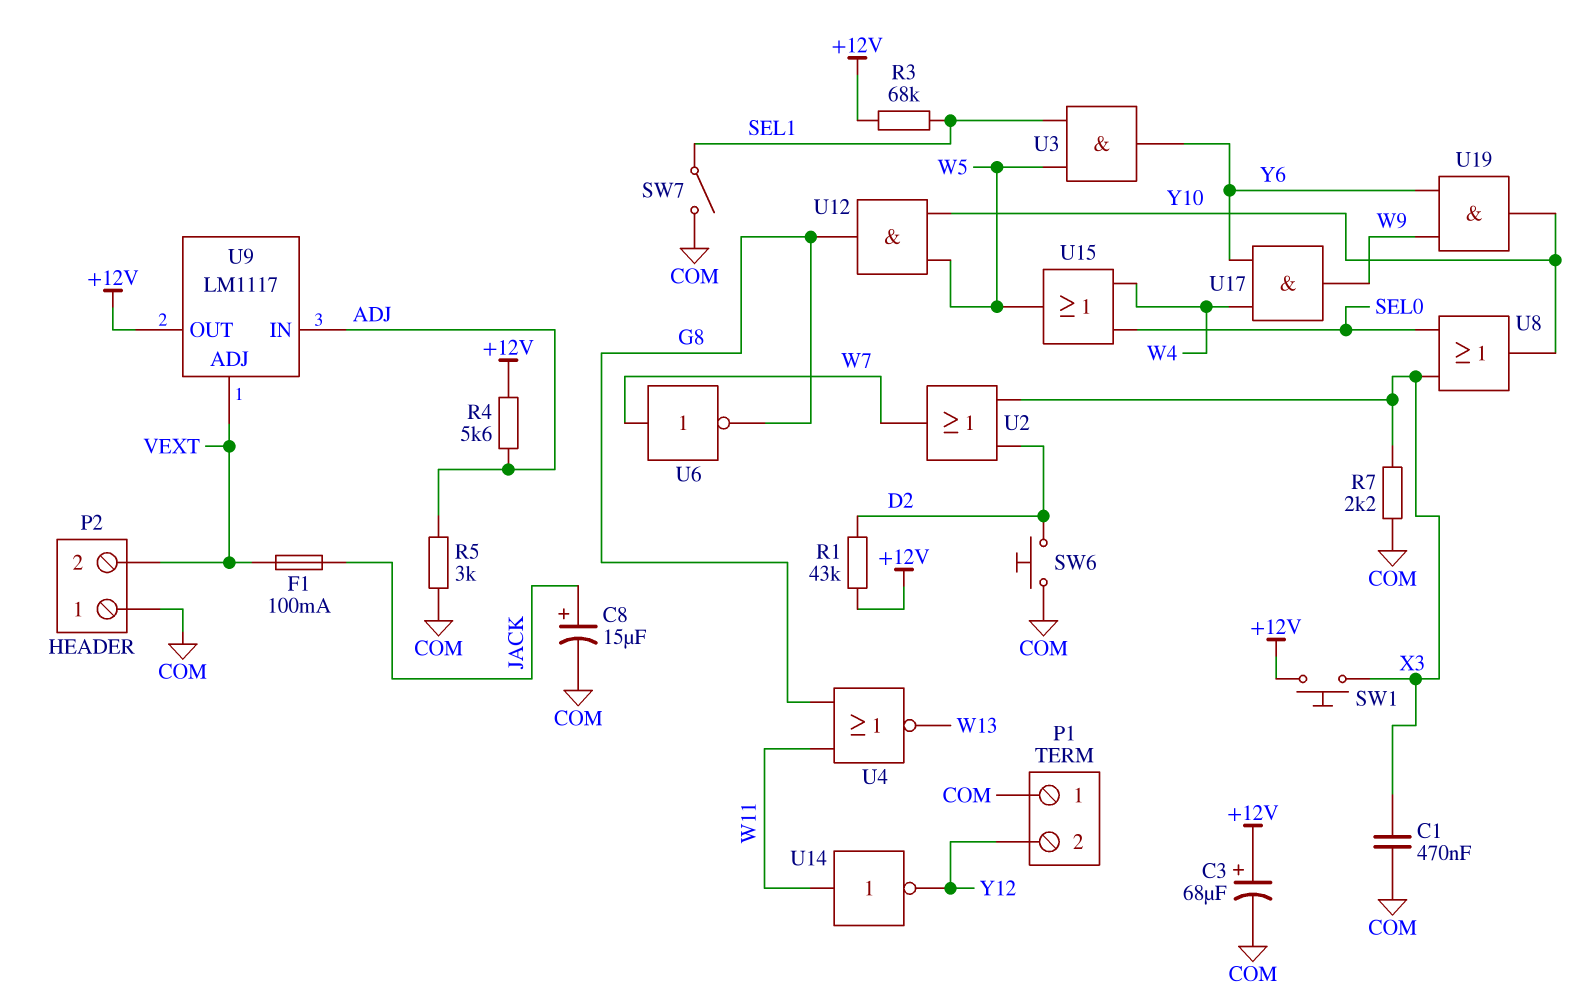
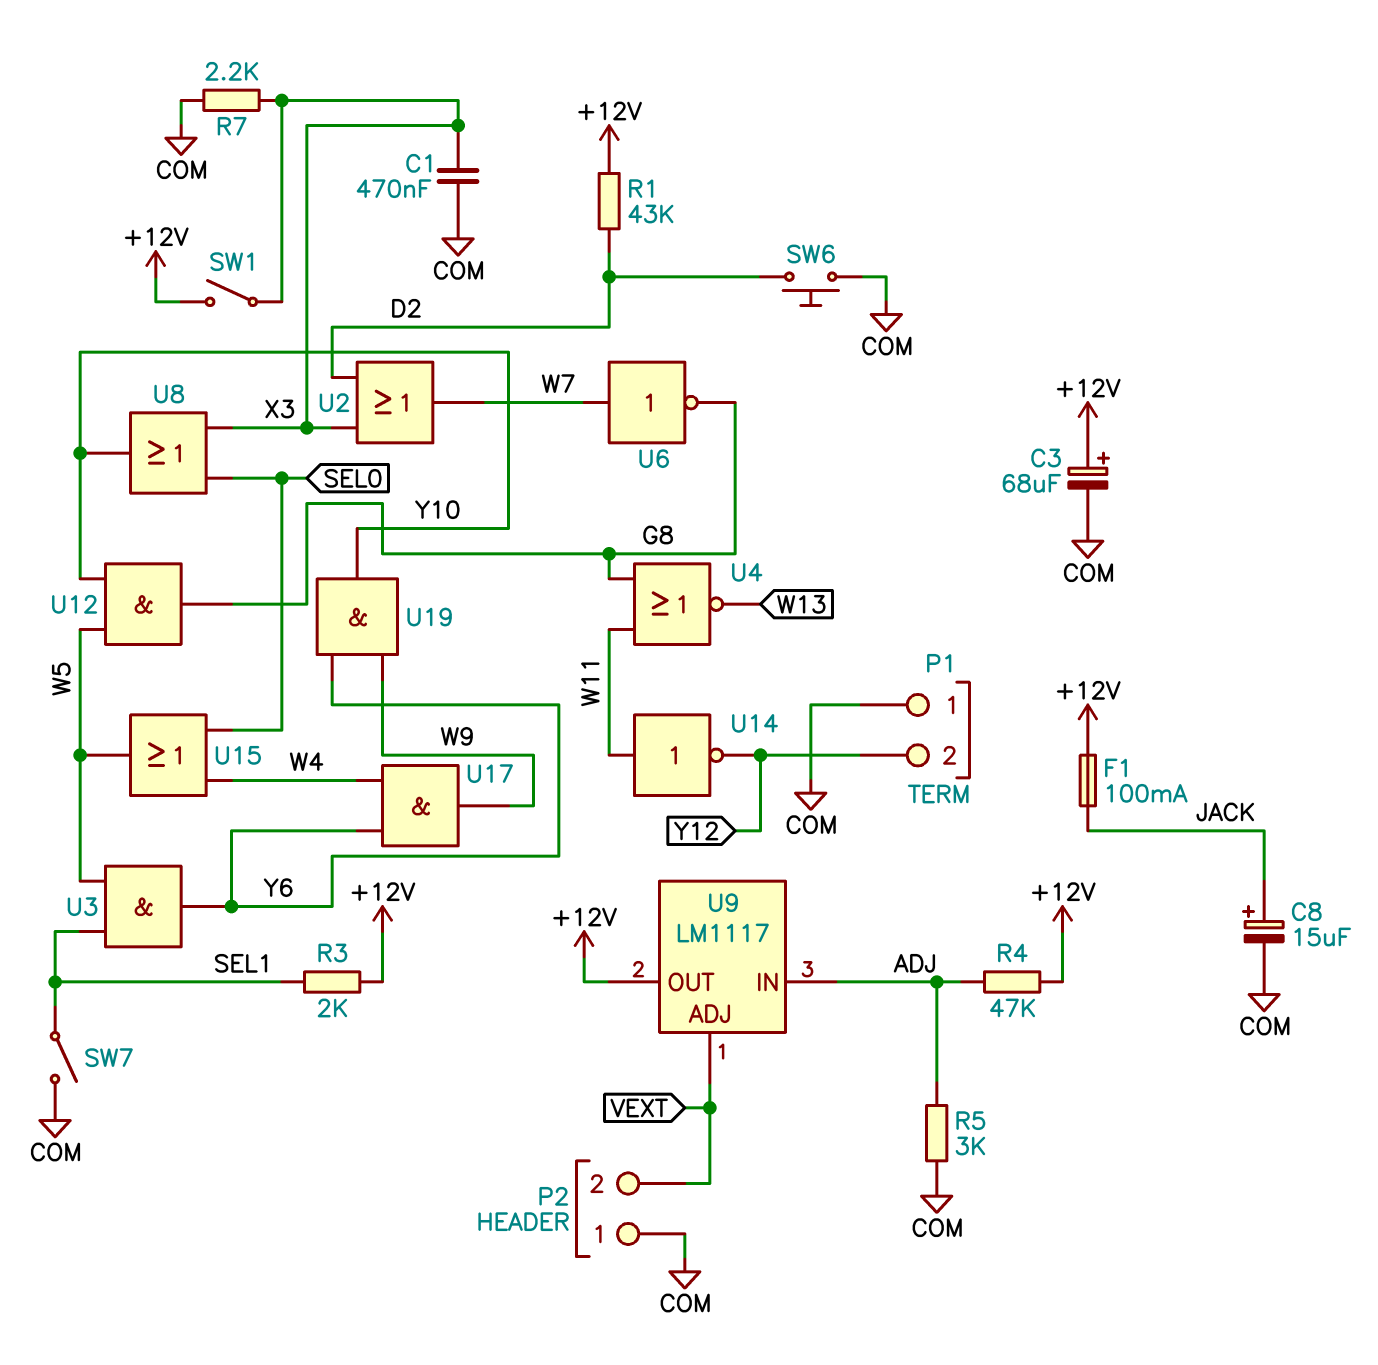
F1: 100mA (JACK, VEXT) -> 100mA (+12V, JACK)
R3: 68k (+12V, SEL1) -> 2k (+12V, SEL1)
R4: 5.6k (+12V, ADJ) -> 47k (+12V, ADJ)
SW1: button (+12V, X3) -> switch (+12V, X3)

